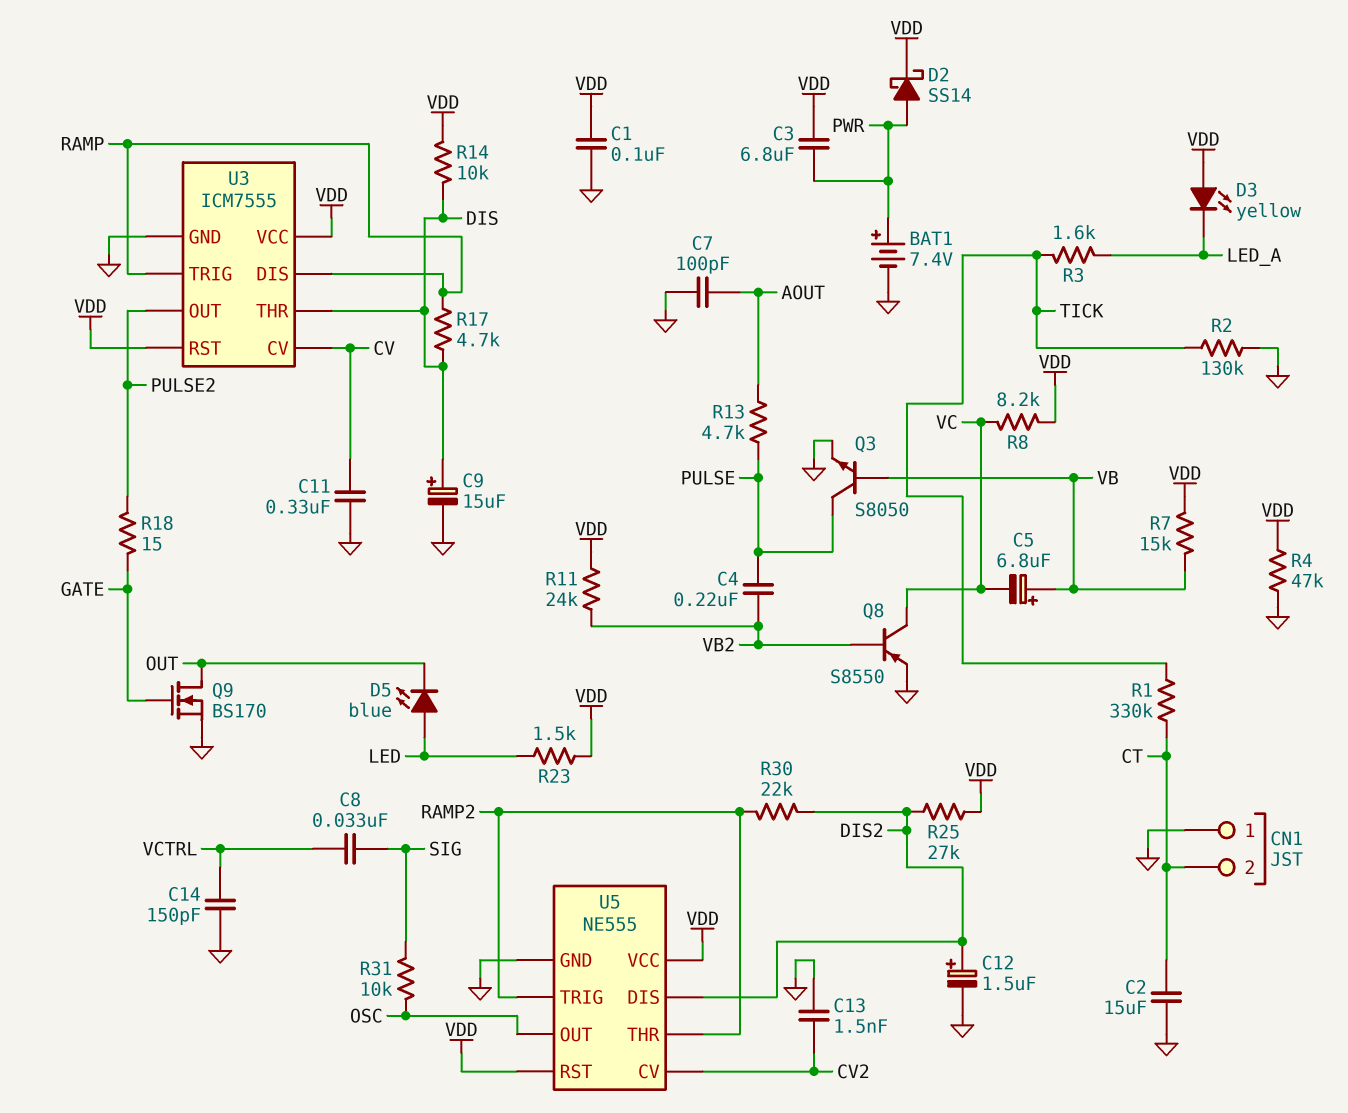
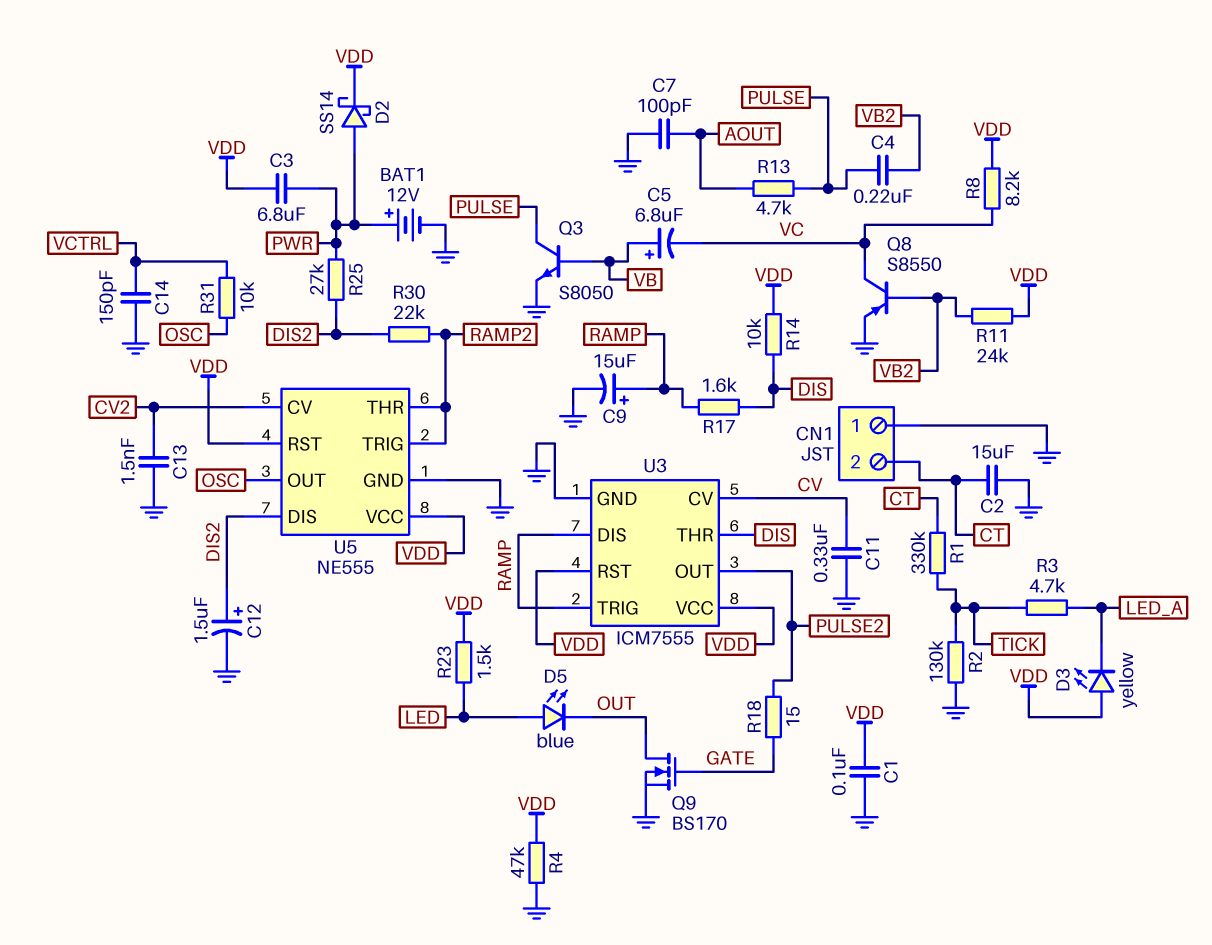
BAT1: 7.4V (plus PWR, minus GND) -> 12V (plus PWR, minus GND)
C8: 33nF (SIG, VCTRL) -> none
C9: 15uF (plus DIS, minus GND) -> 15uF (plus RAMP, minus GND)
R3: 1.6k (LED_A, TICK) -> 4.7k (LED_A, TICK)
R7: 15k (VB, VDD) -> none
R17: 4.7k (DIS, RAMP) -> 1.6k (DIS, RAMP)
R25: 27k (DIS2, VDD) -> 27k (DIS2, PWR)
R31: 10k (OSC, SIG) -> 10k (OSC, VCTRL)

